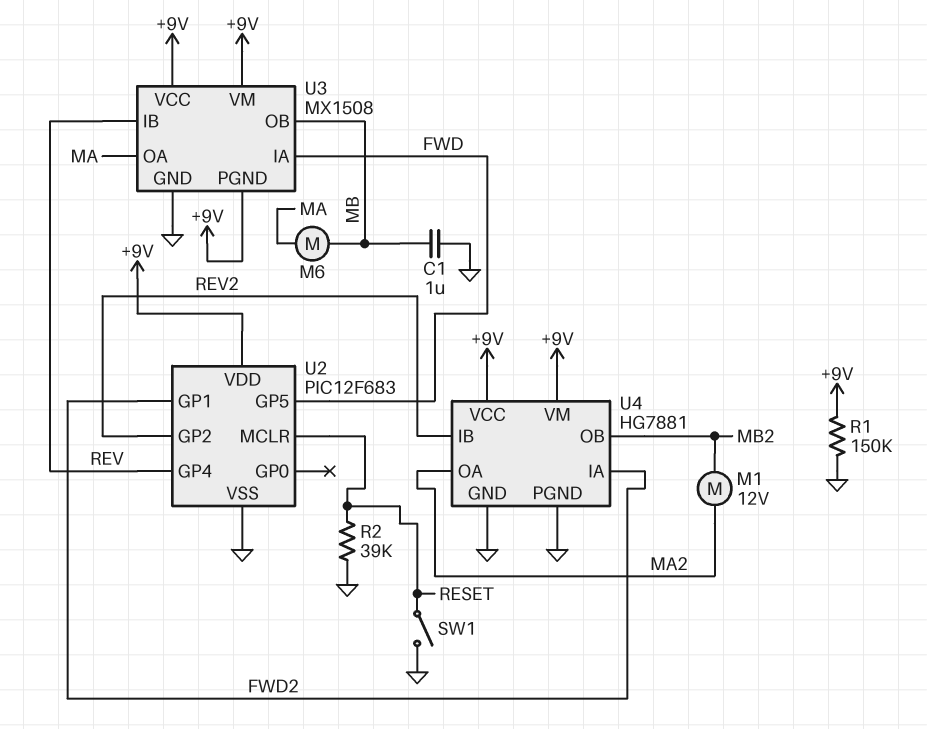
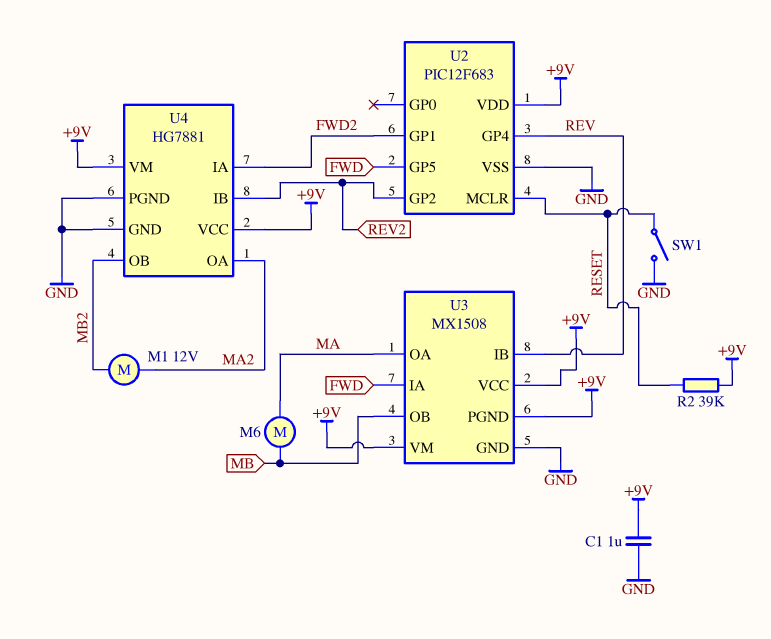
C1: 1uF (GND, MB) -> 1uF (+9V, GND)
R1: 150k (+9V, GND) -> none
R2: 39k (GND, RESET) -> 39k (+9V, RESET)

